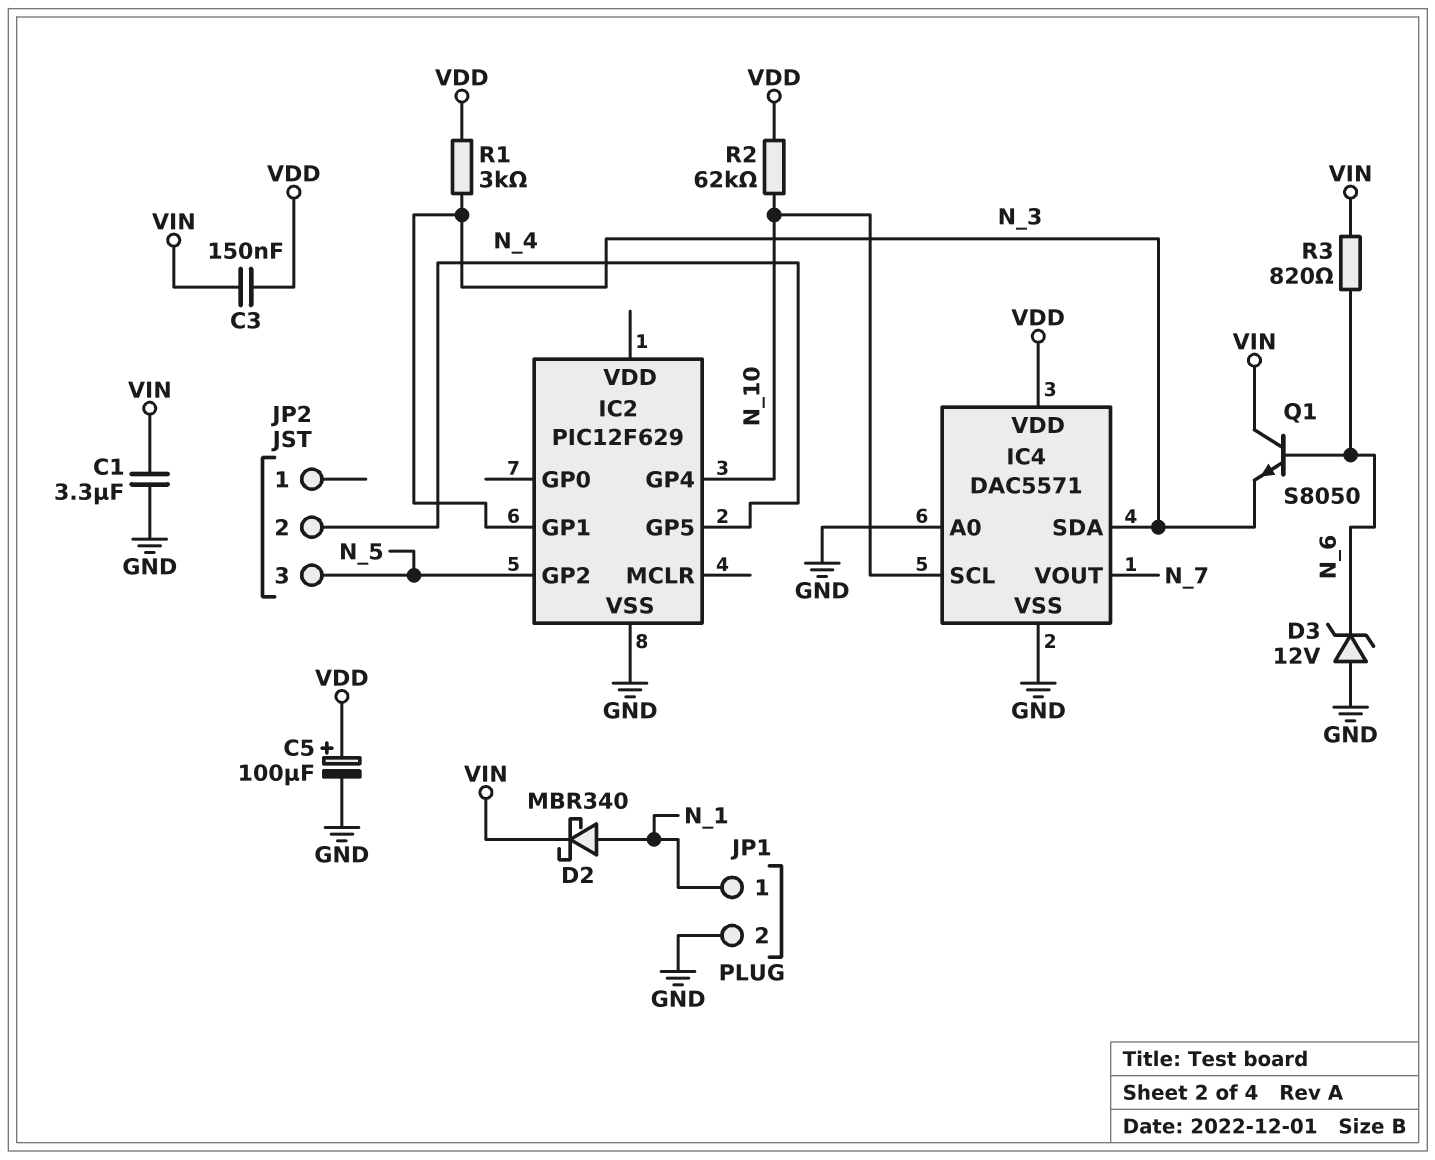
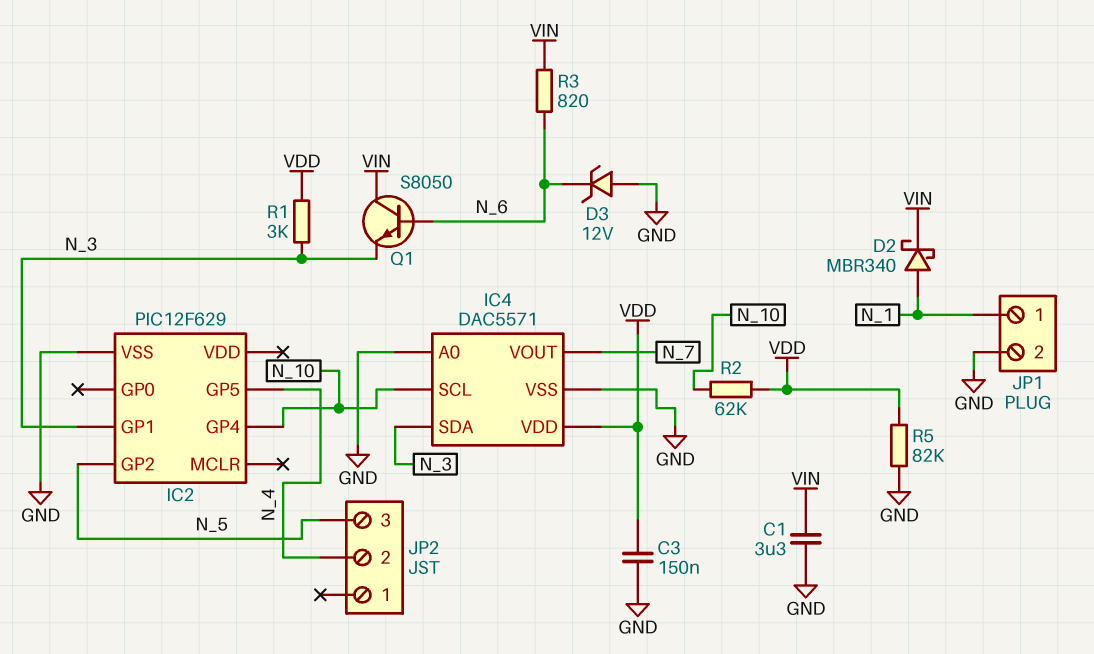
C3: 150nF (VDD, VIN) -> 150nF (GND, VDD)
C5: 100uF (plus VDD, minus GND) -> none
R5: none -> 82k (GND, VDD)

